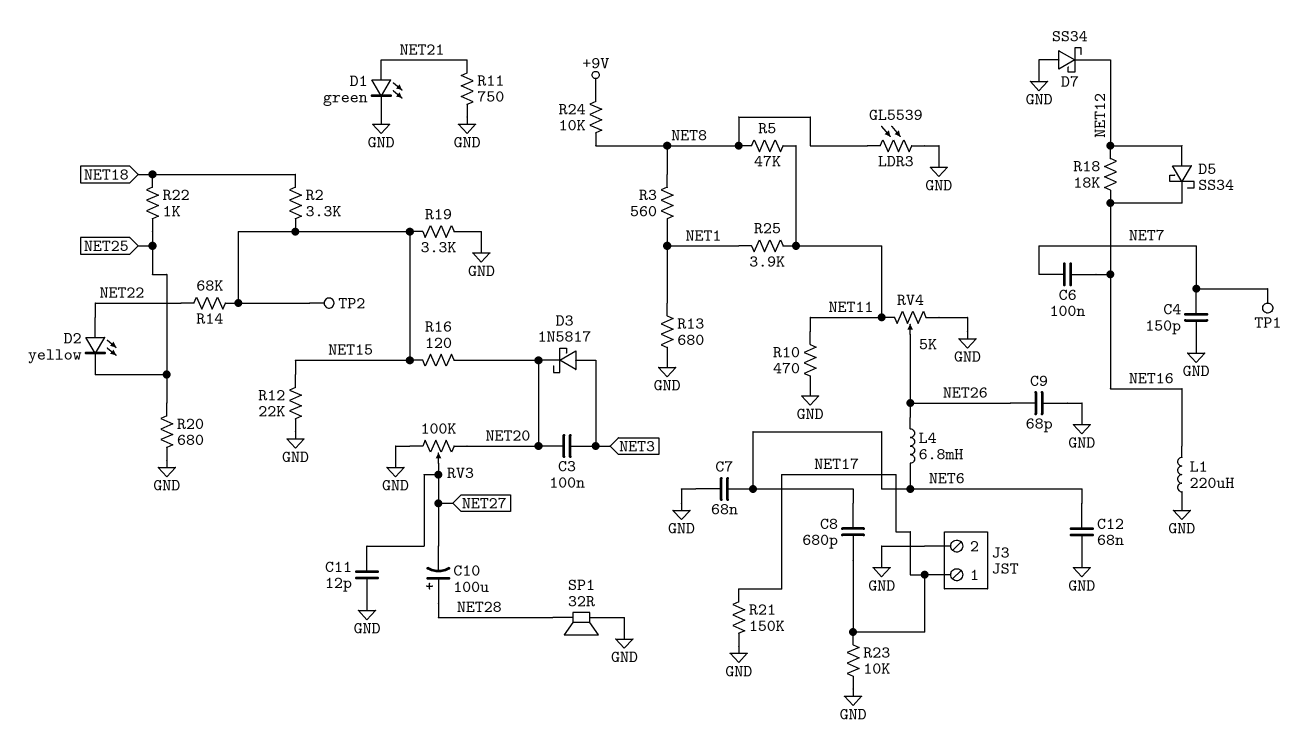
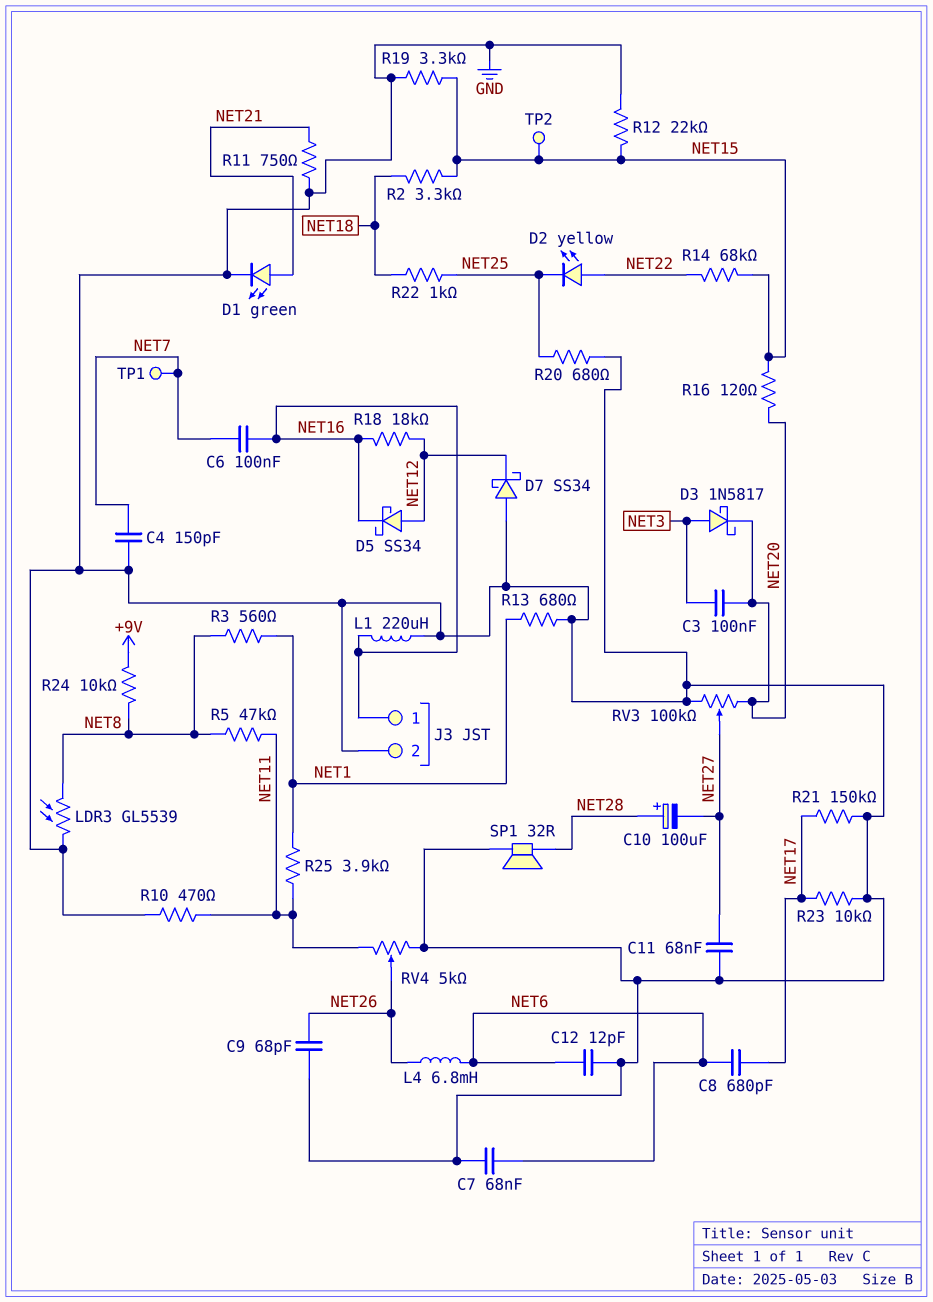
C11: 12pF (GND, NET27) -> 68nF (GND, NET27)
C12: 68nF (GND, NET6) -> 12pF (GND, NET6)
J3 pin 1: NET17 -> NET16

